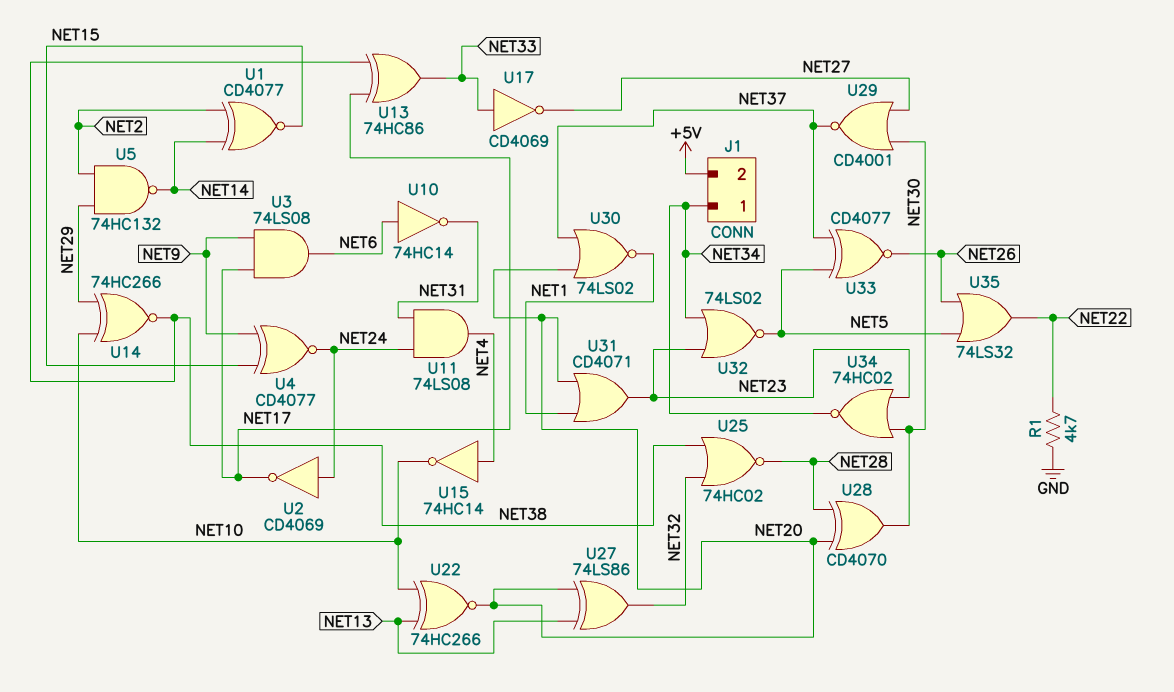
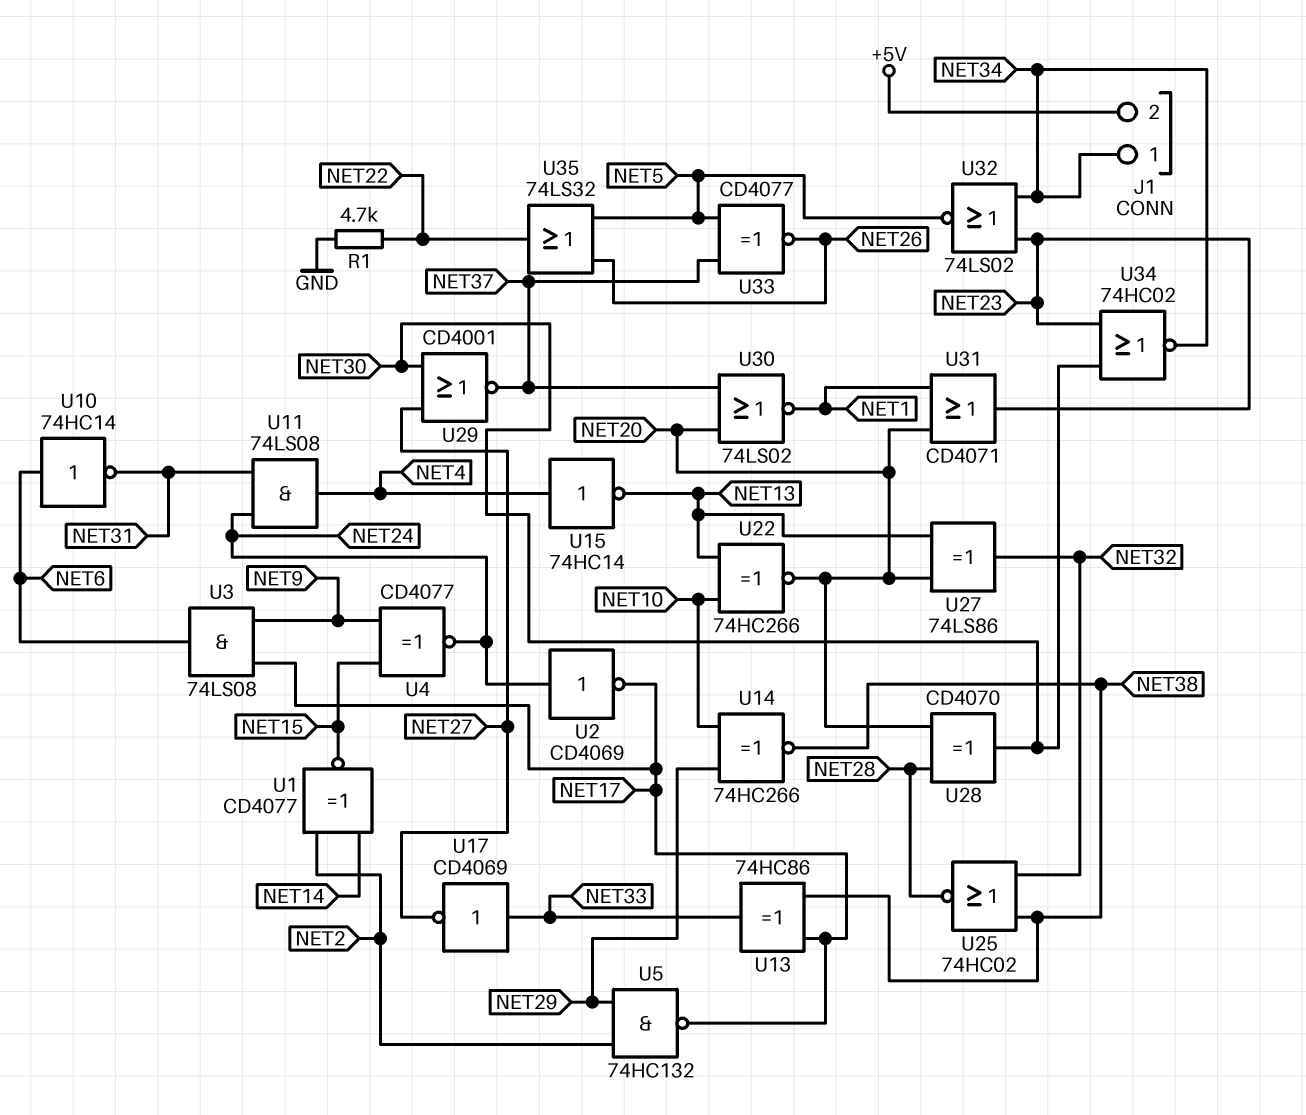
U5: NAND 74HC132 (in NET2, in NET29, out NET14) -> NAND 74HC132 (in NET2, in NET29, out NET17)
U15: NOT 74HC14 (in NET4, out NET10) -> NOT 74HC14 (in NET4, out NET13)

